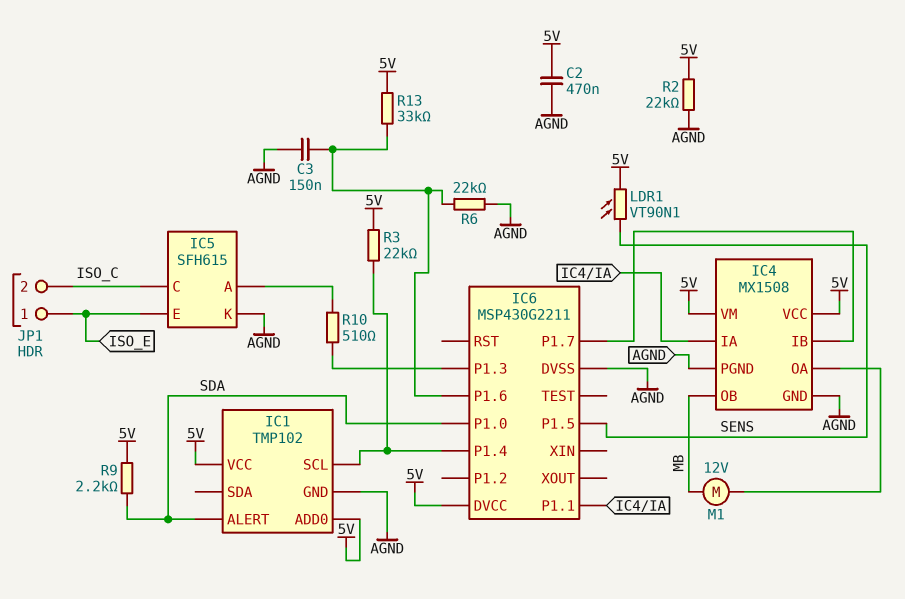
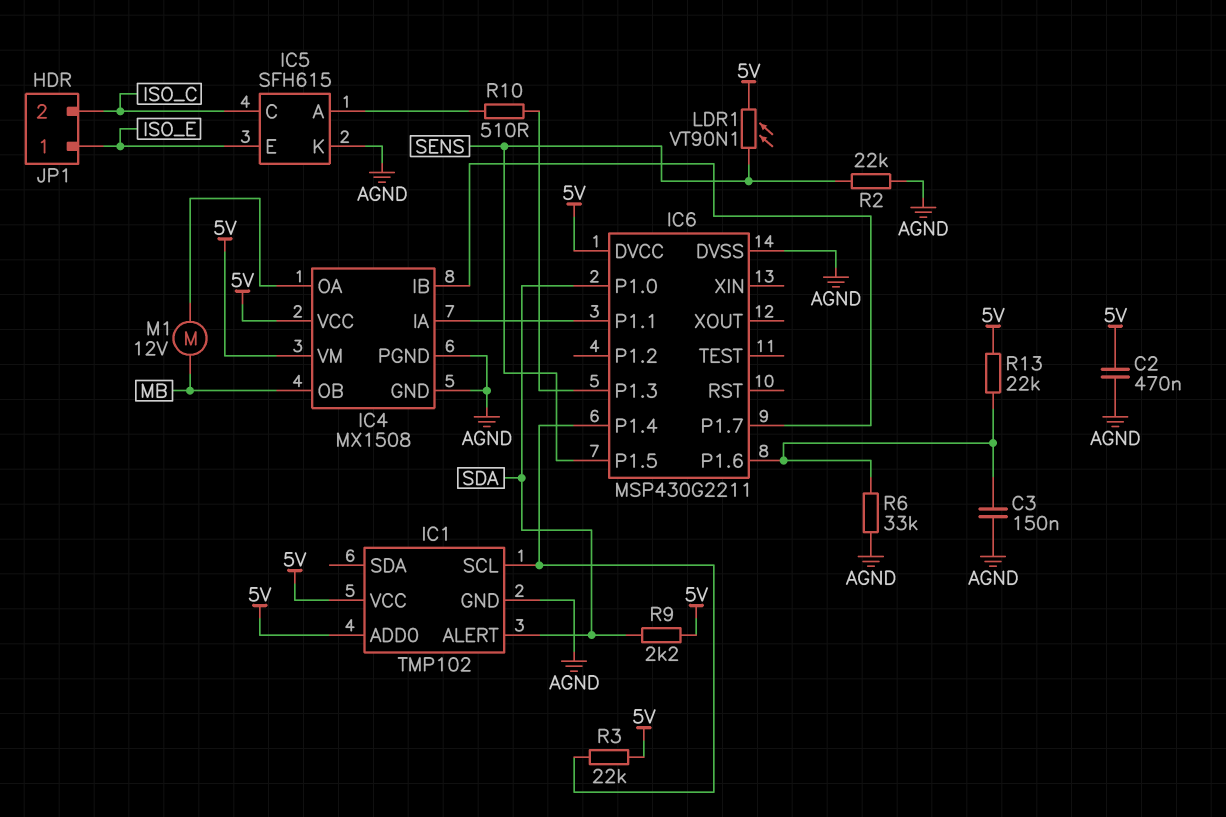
R2: 22k (5V, AGND) -> 22k (AGND, SENS)
R6: 22k (AGND, IC6/P1.6) -> 33k (AGND, IC6/P1.6)
R13: 33k (5V, IC6/P1.6) -> 22k (5V, IC6/P1.6)

